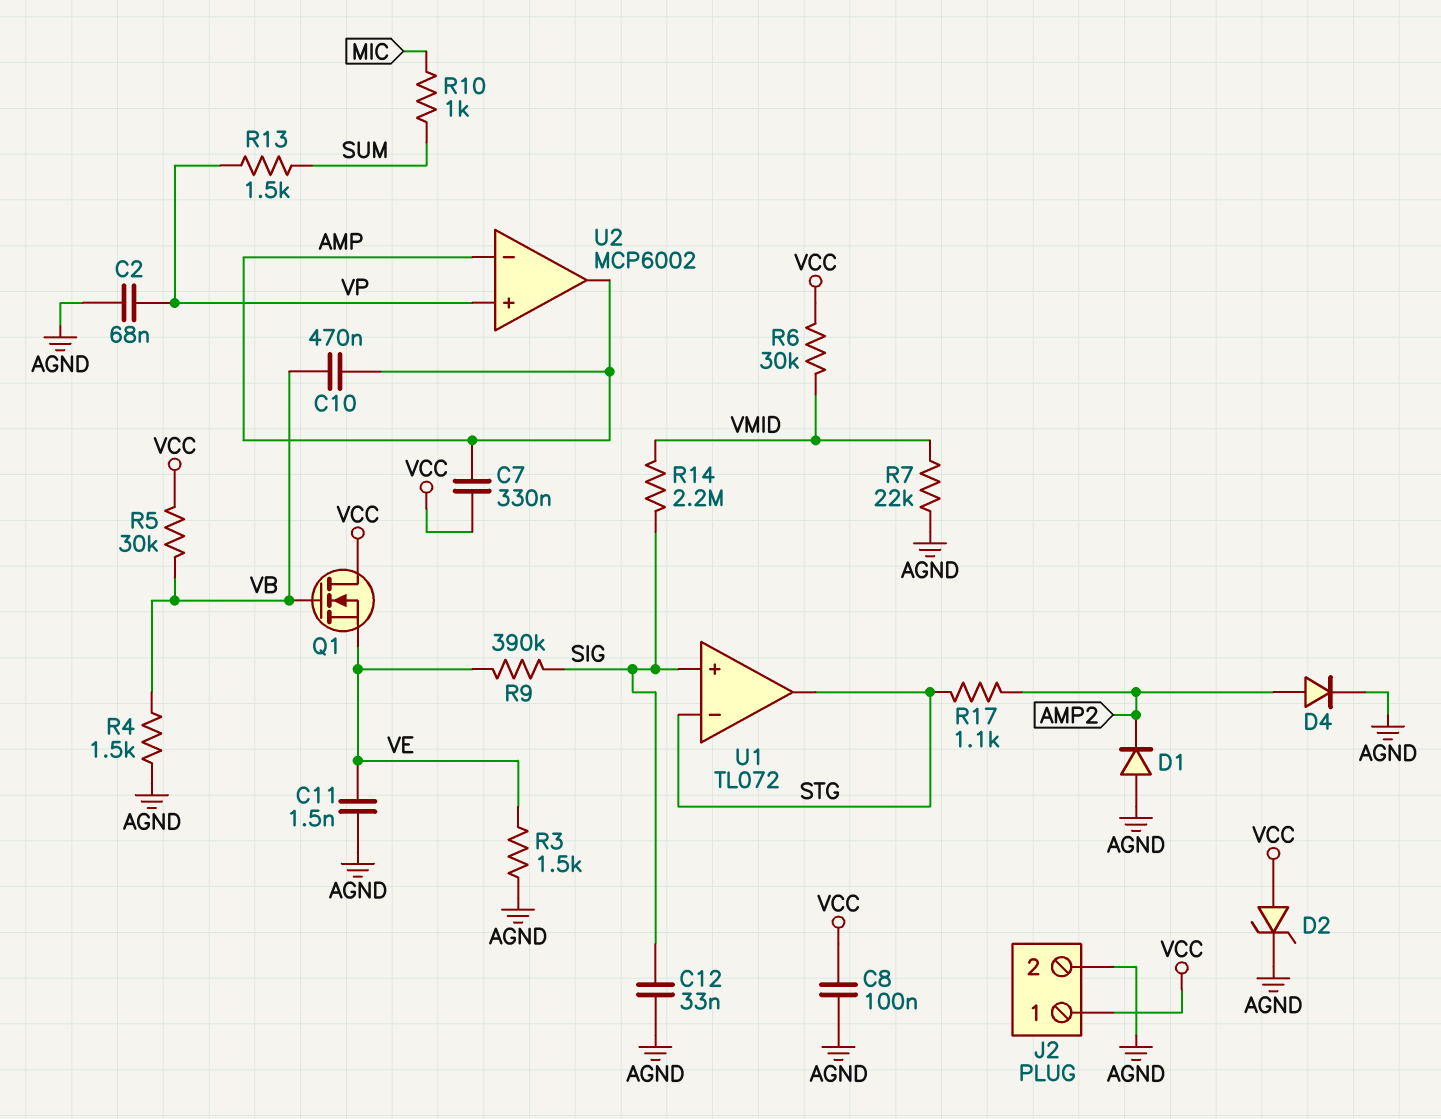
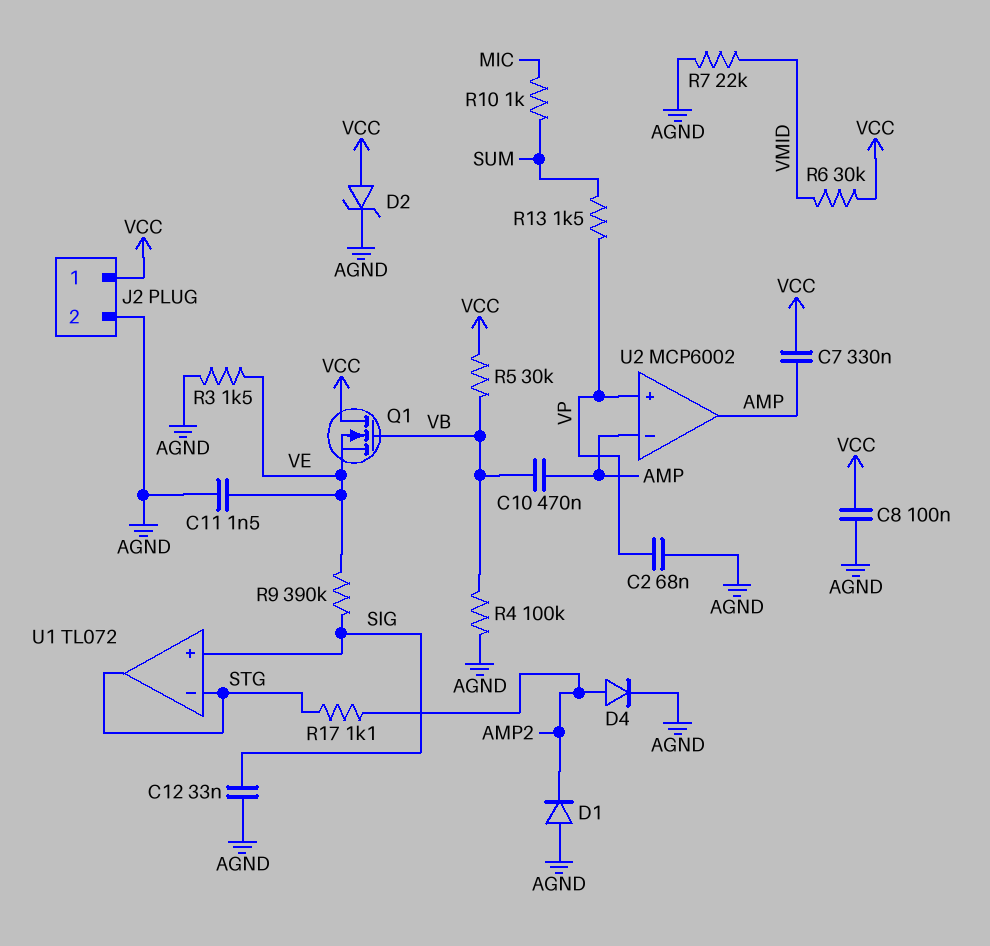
R4: 1.5k (AGND, VB) -> 100k (AGND, VB)
R14: 2.2M (SIG, VMID) -> none

